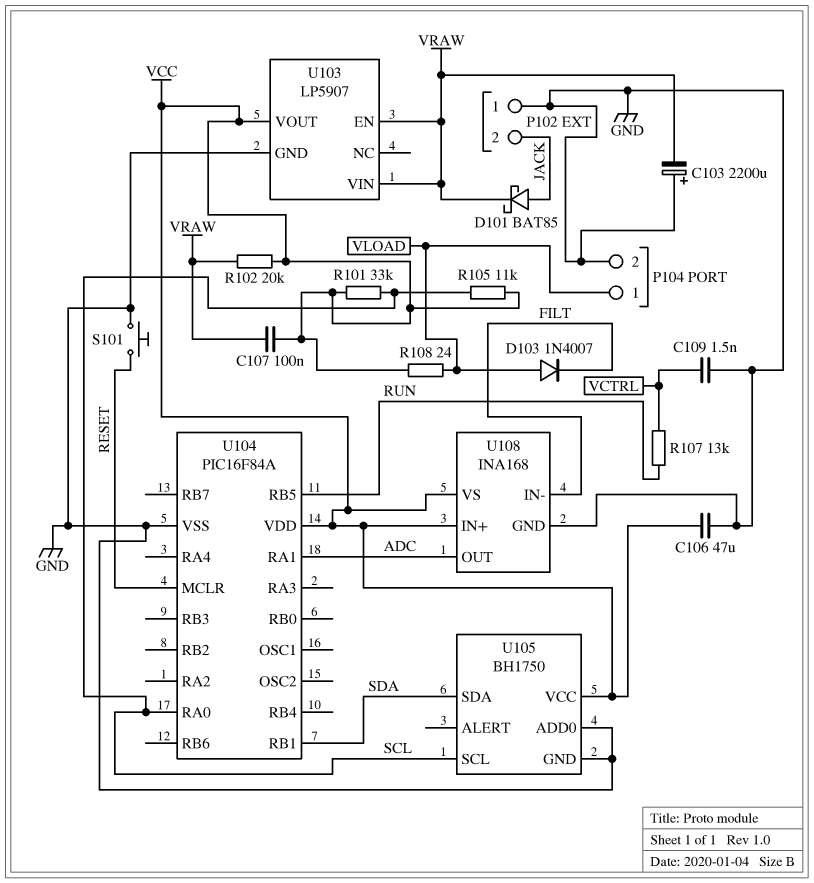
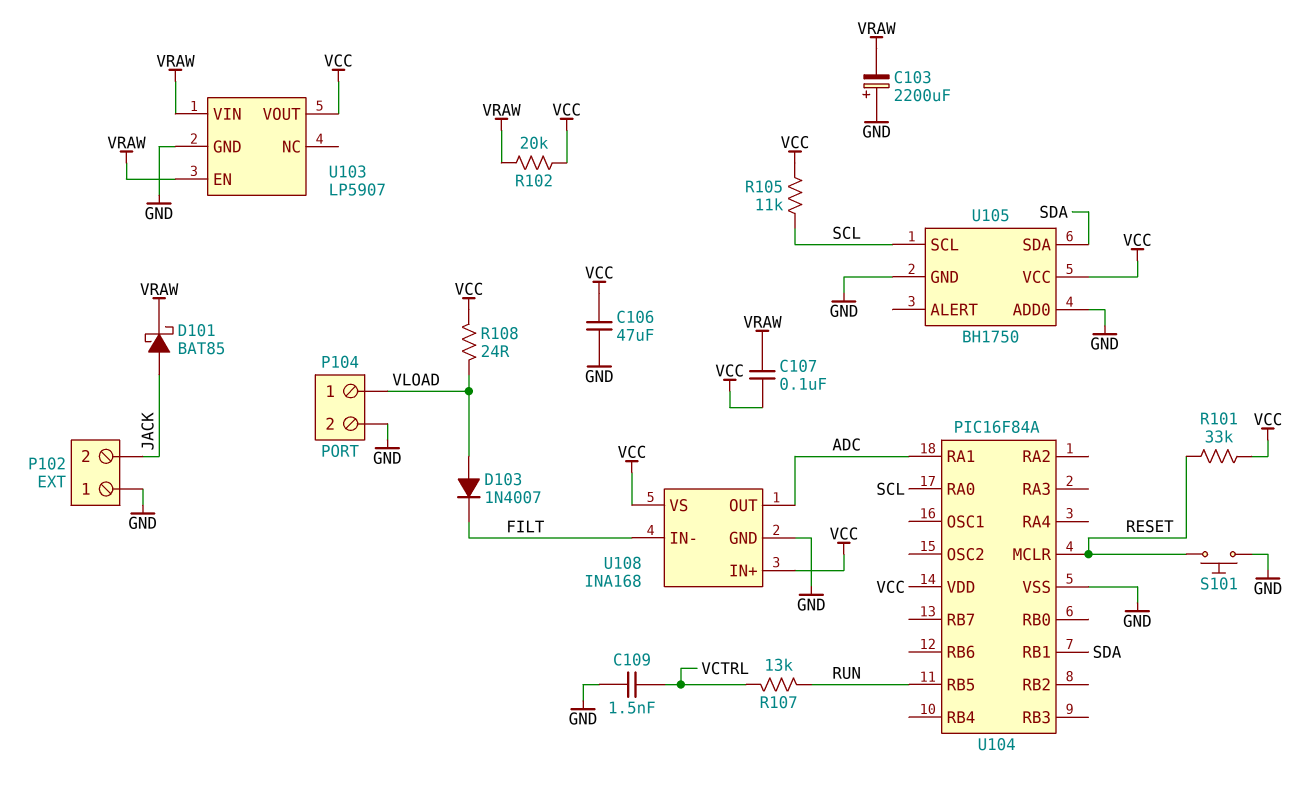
R101: 33k (SCL, VCC) -> 33k (RESET, VCC)

